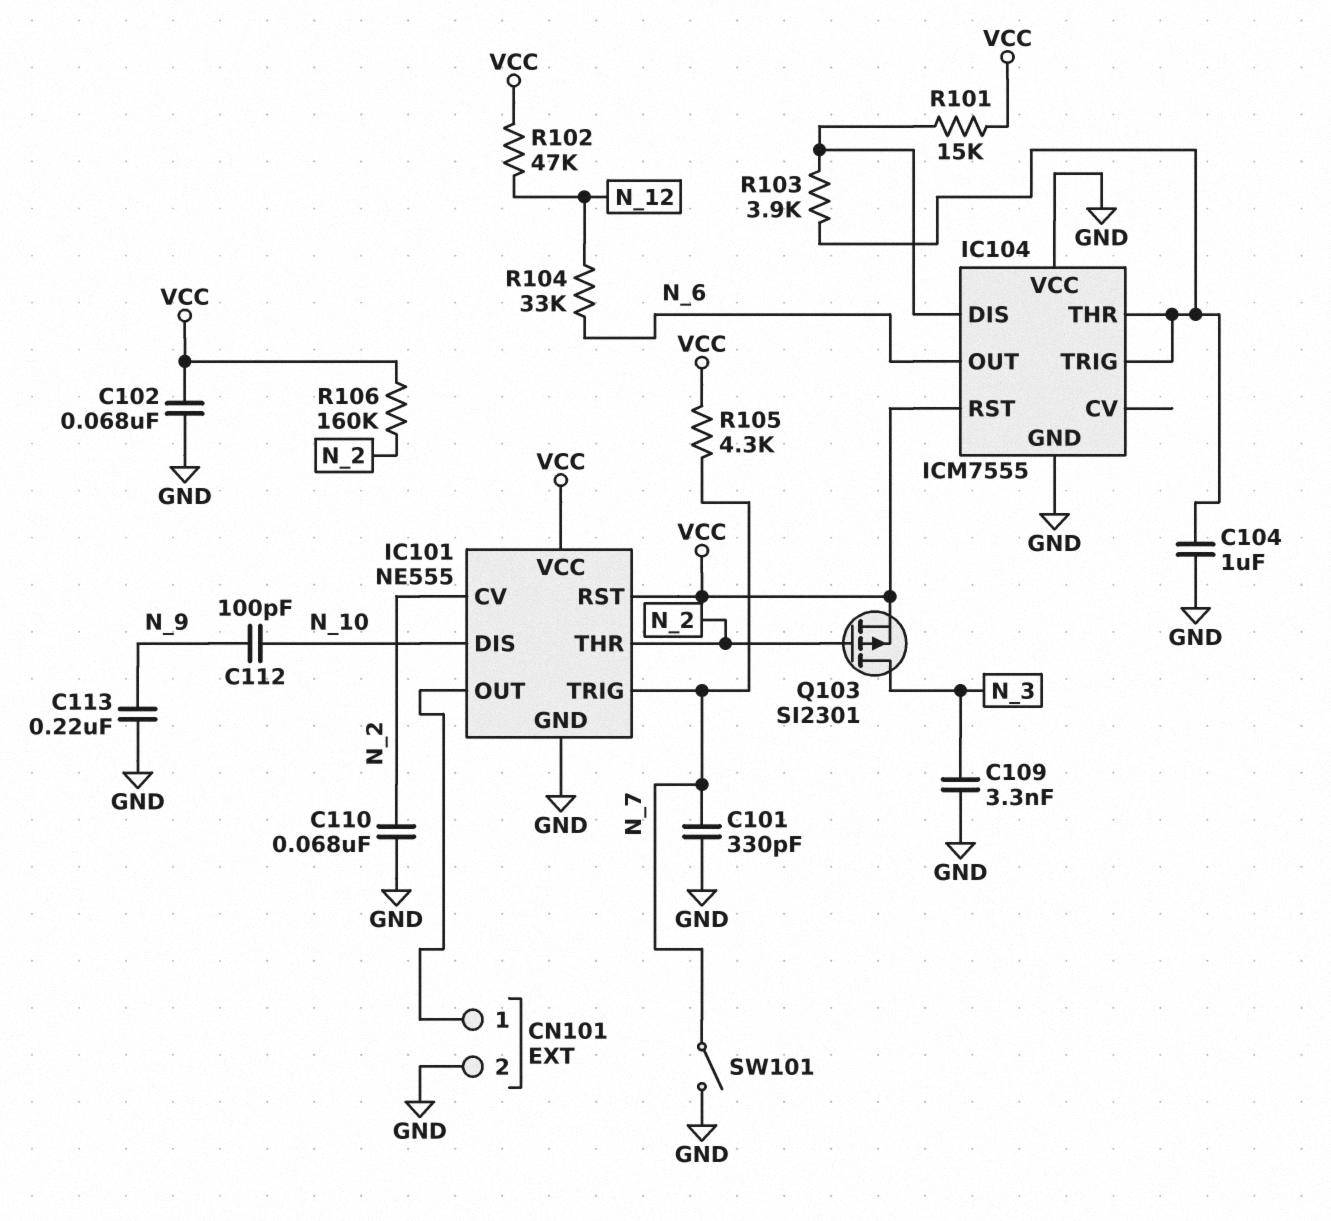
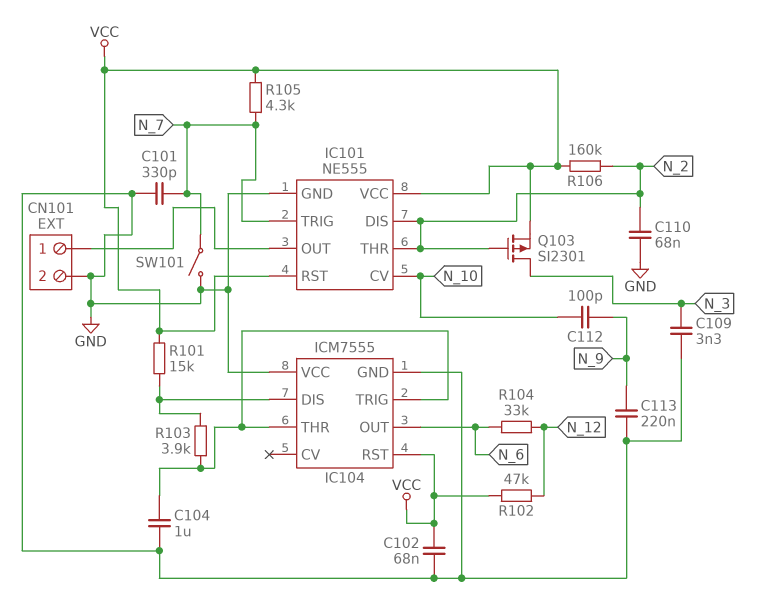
IC101 pin CV: N_2 -> N_10
IC101 pin DIS: N_10 -> N_2

